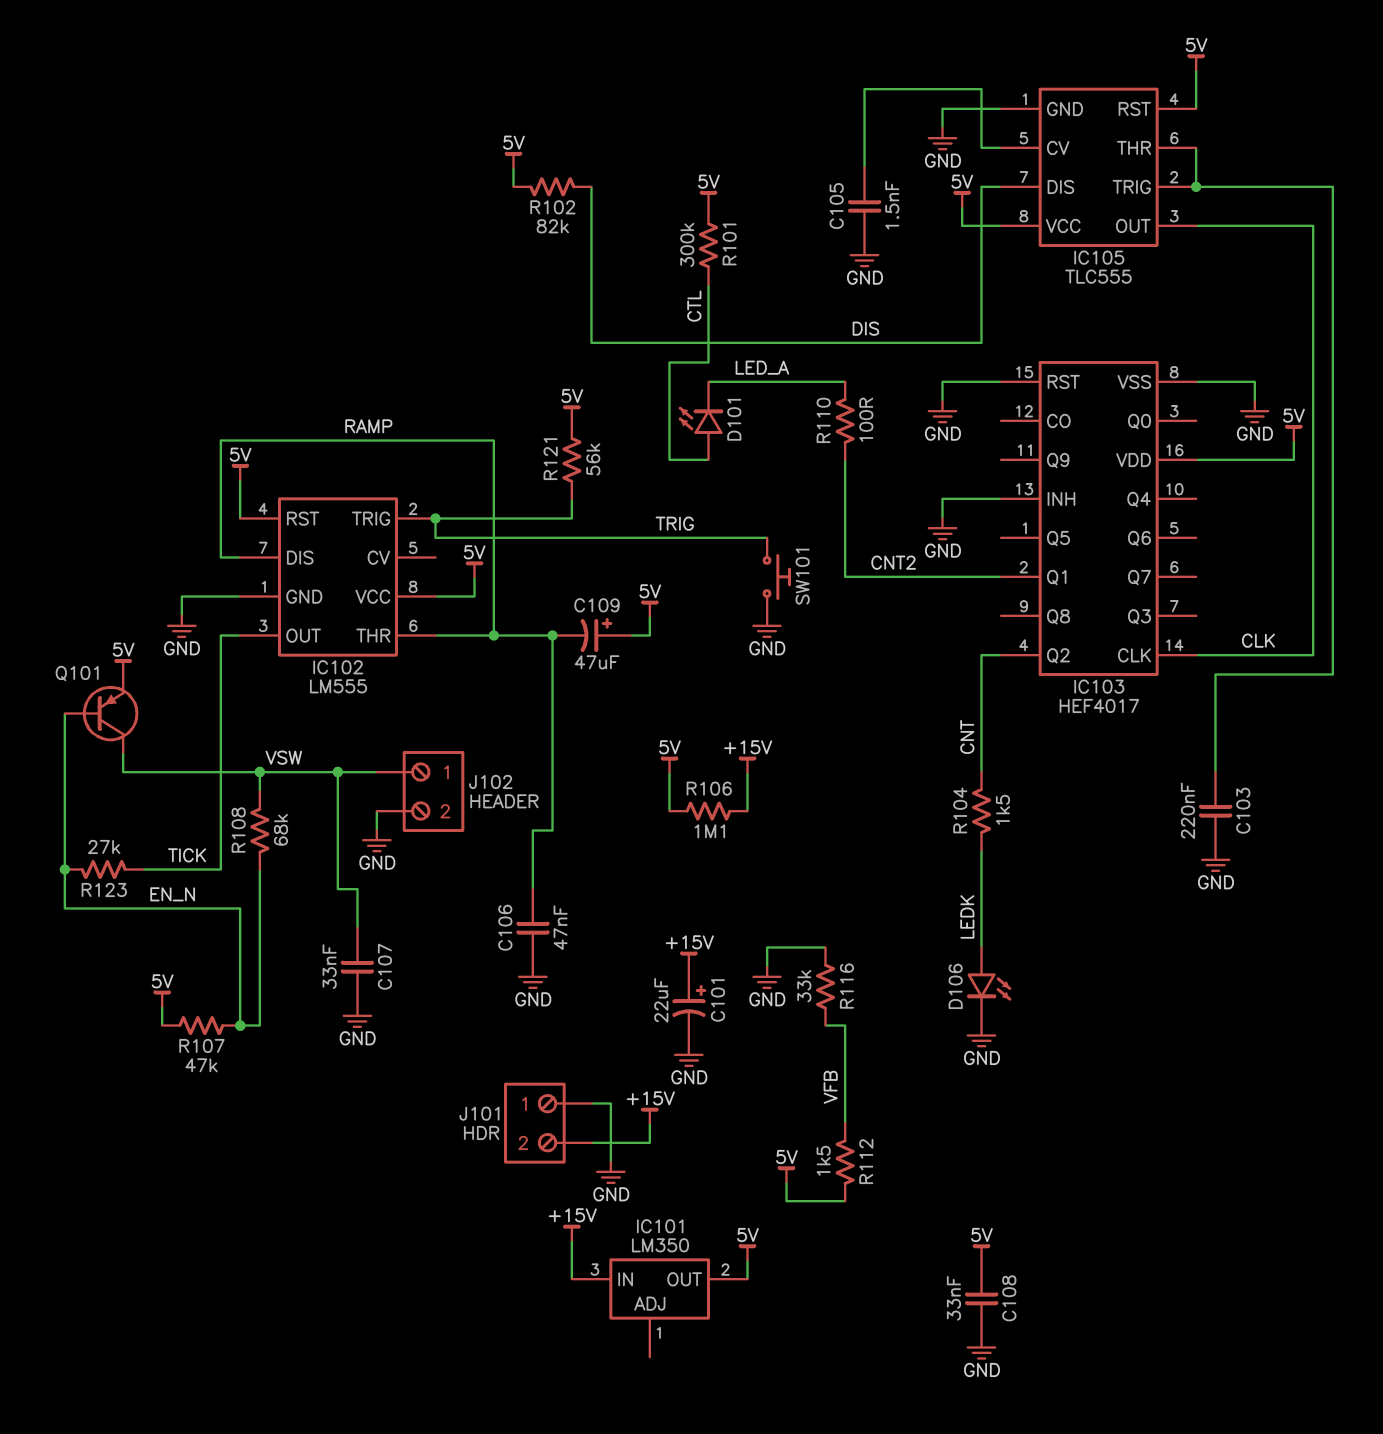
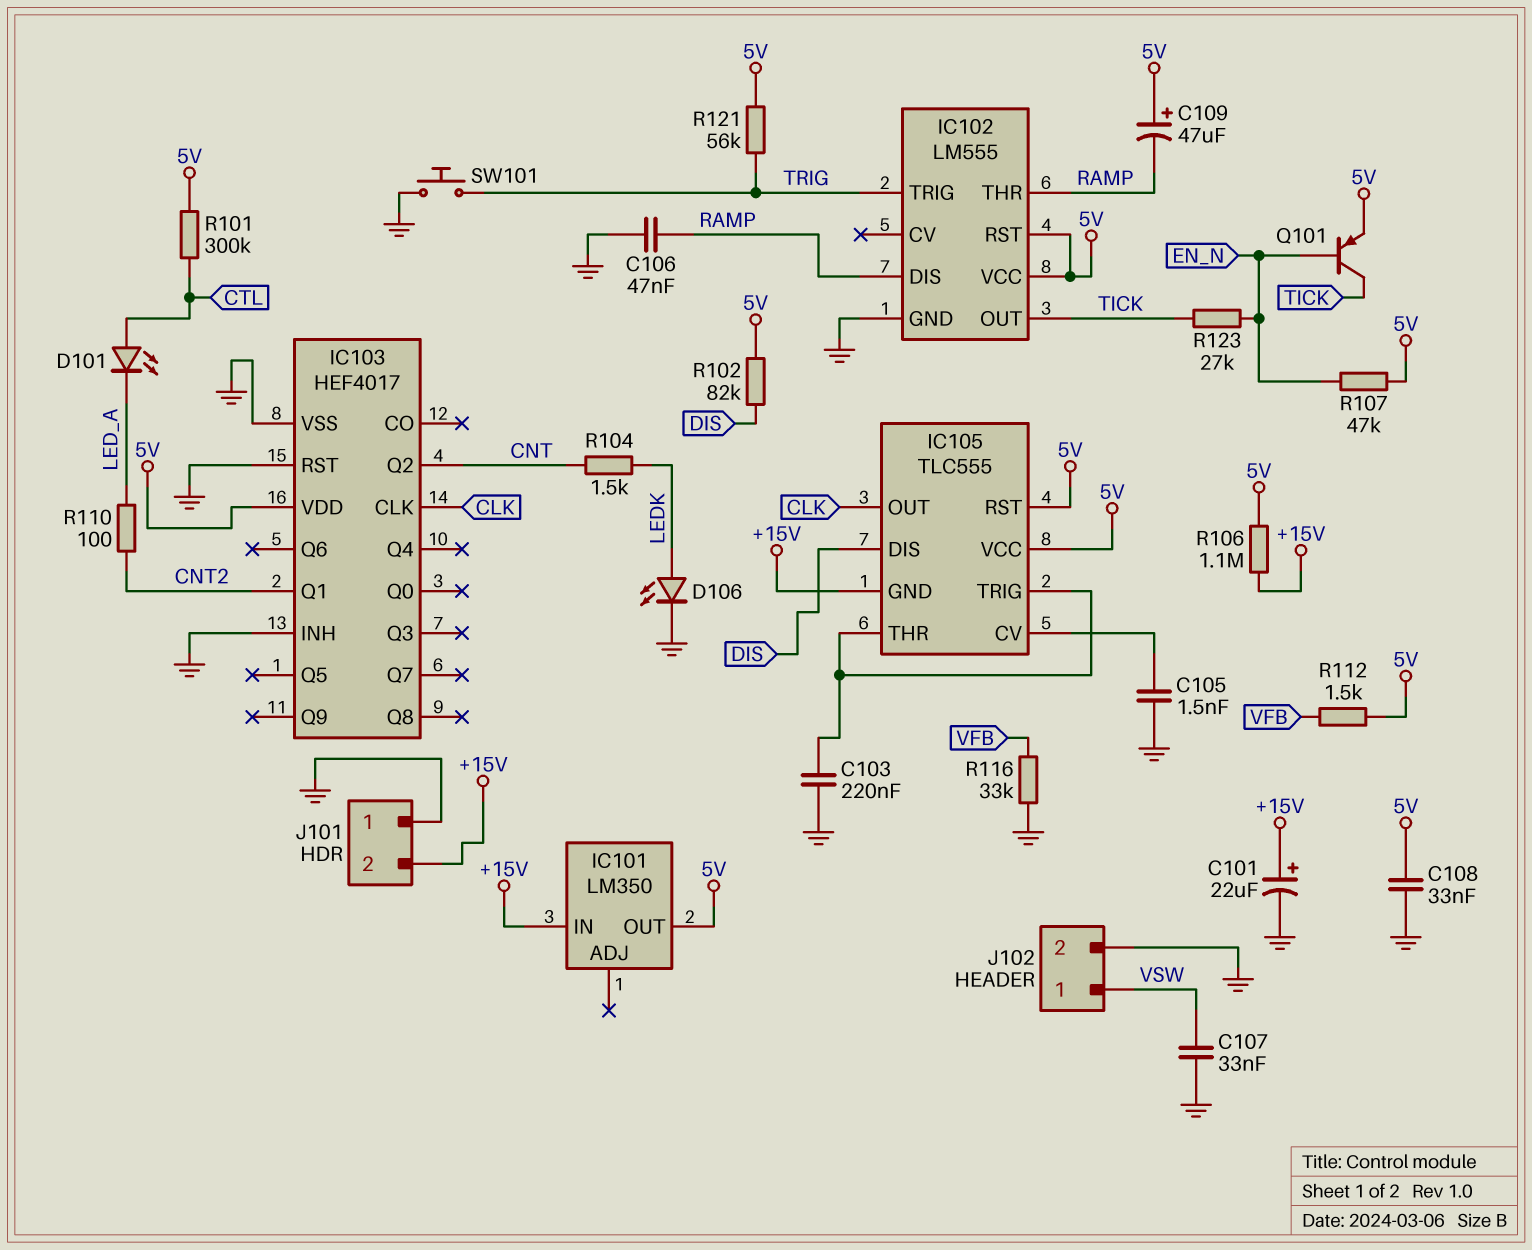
IC105 pin GND: GND -> +15V
Q101: PNP (B EN_N, C VSW, E 5V) -> PNP (B EN_N, C TICK, E 5V)
R108: 68k (EN_N, VSW) -> none

